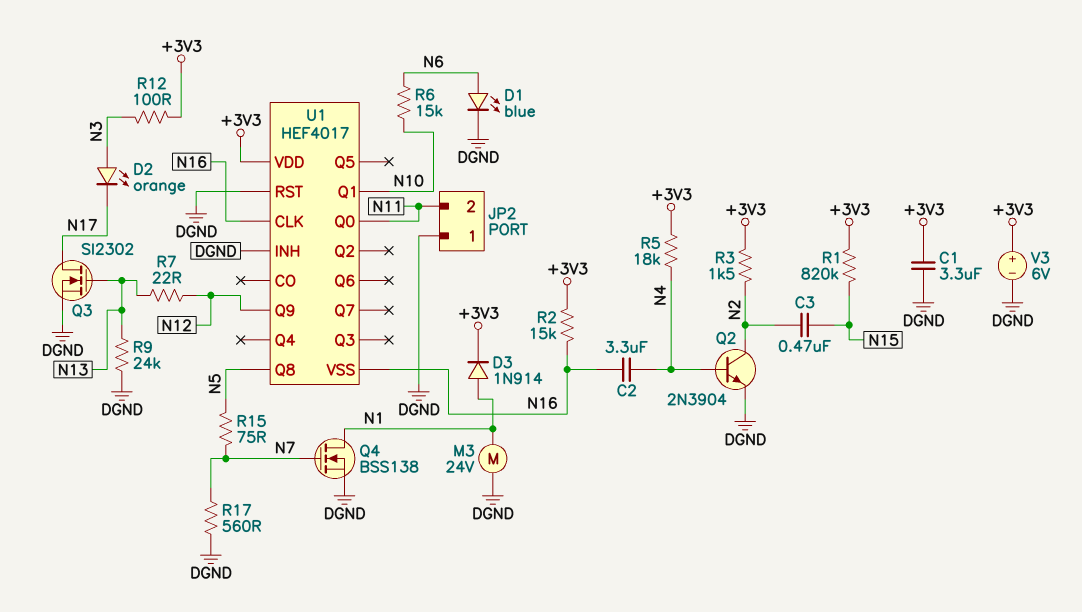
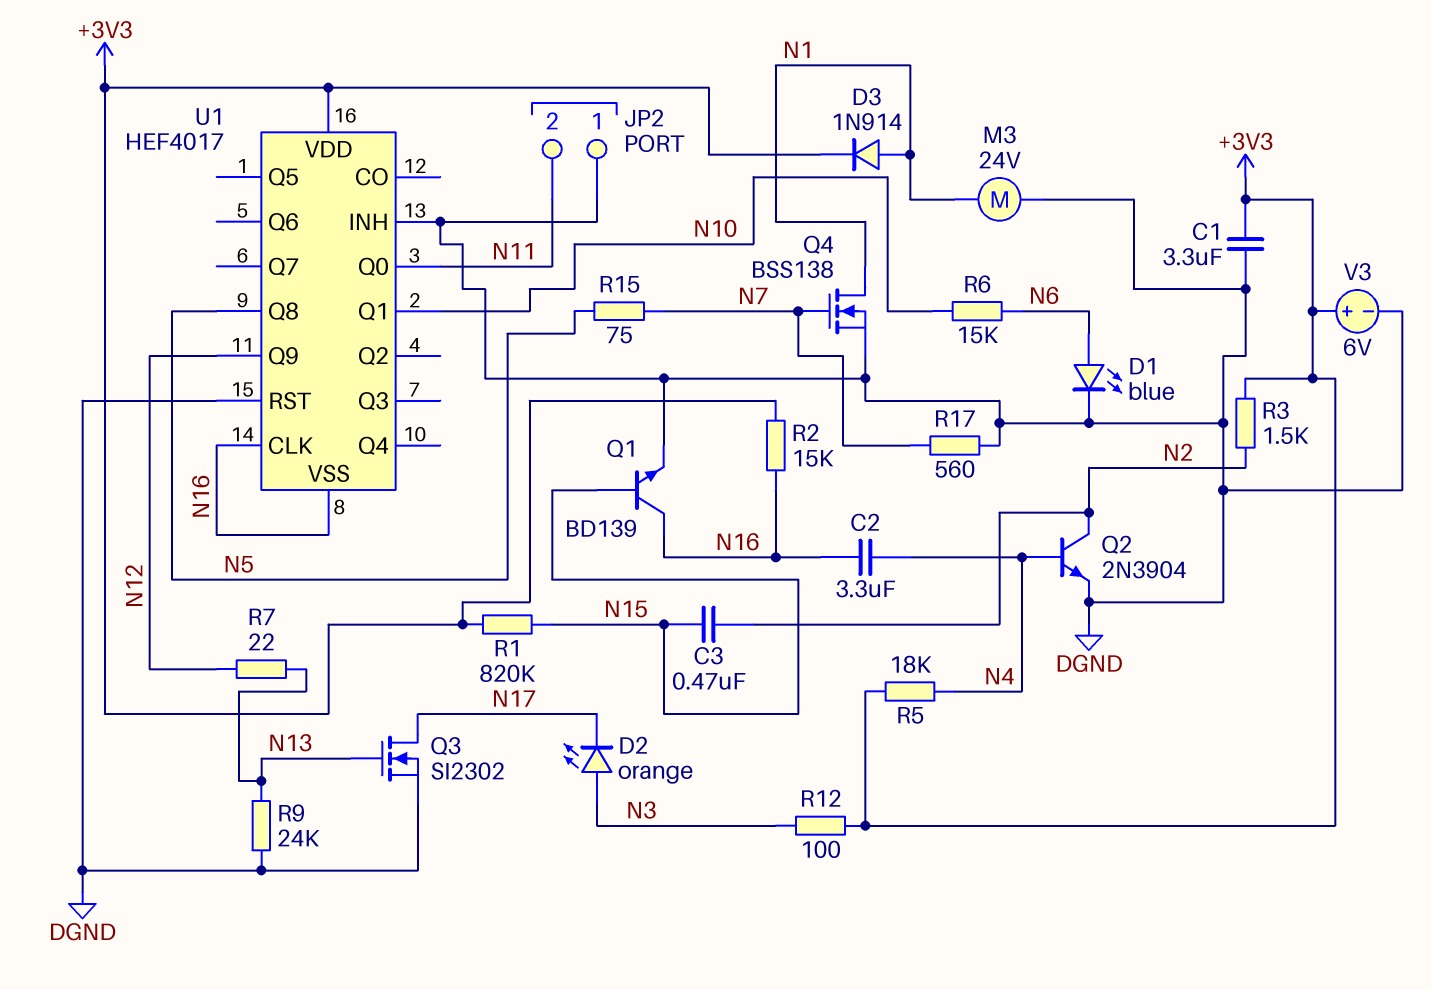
Q1: none -> NPN BD139 (B N15, C N16, E DGND)

